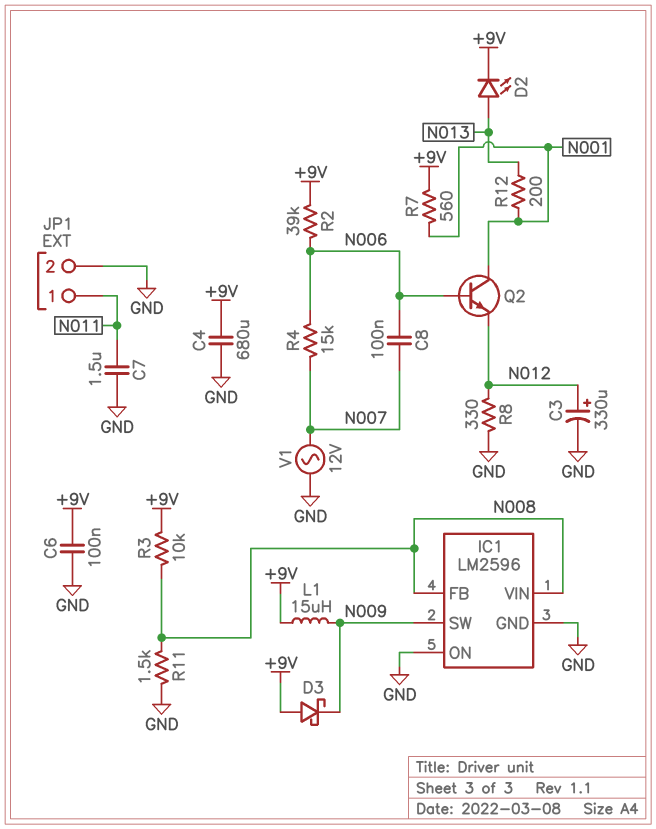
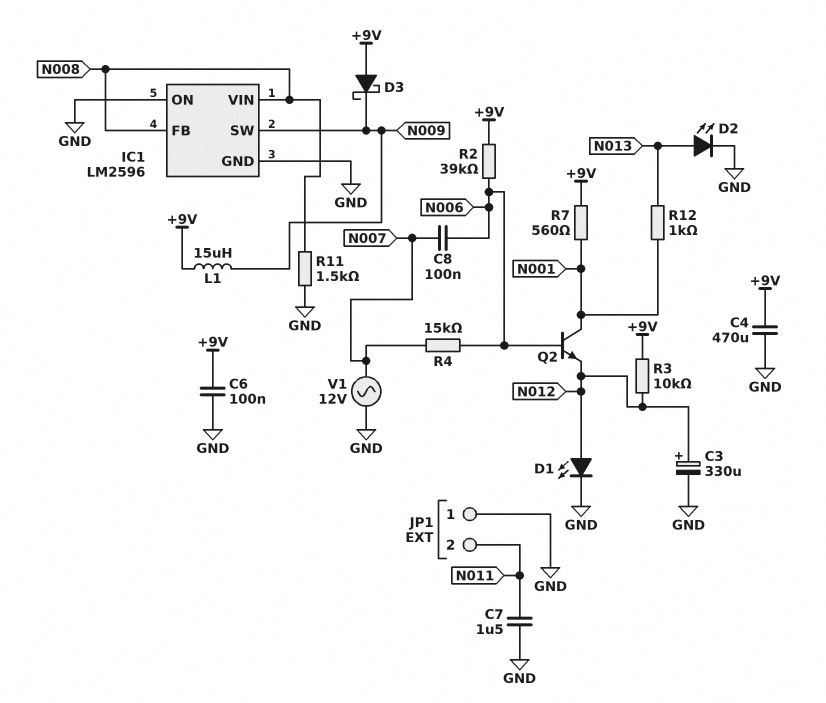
C4: 680uF (+9V, GND) -> 470uF (+9V, GND)
D1: none -> LED (A N012, K GND)
D2: LED (A N013, K +9V) -> LED (A N013, K GND)
JP1 pin 1: N011 -> GND
JP1 pin 2: GND -> N011
R3: 10k (+9V, N008) -> 10k (+9V, N012)
R8: 330 (GND, N012) -> none
R12: 200 (N001, N013) -> 1k (N001, N013)

